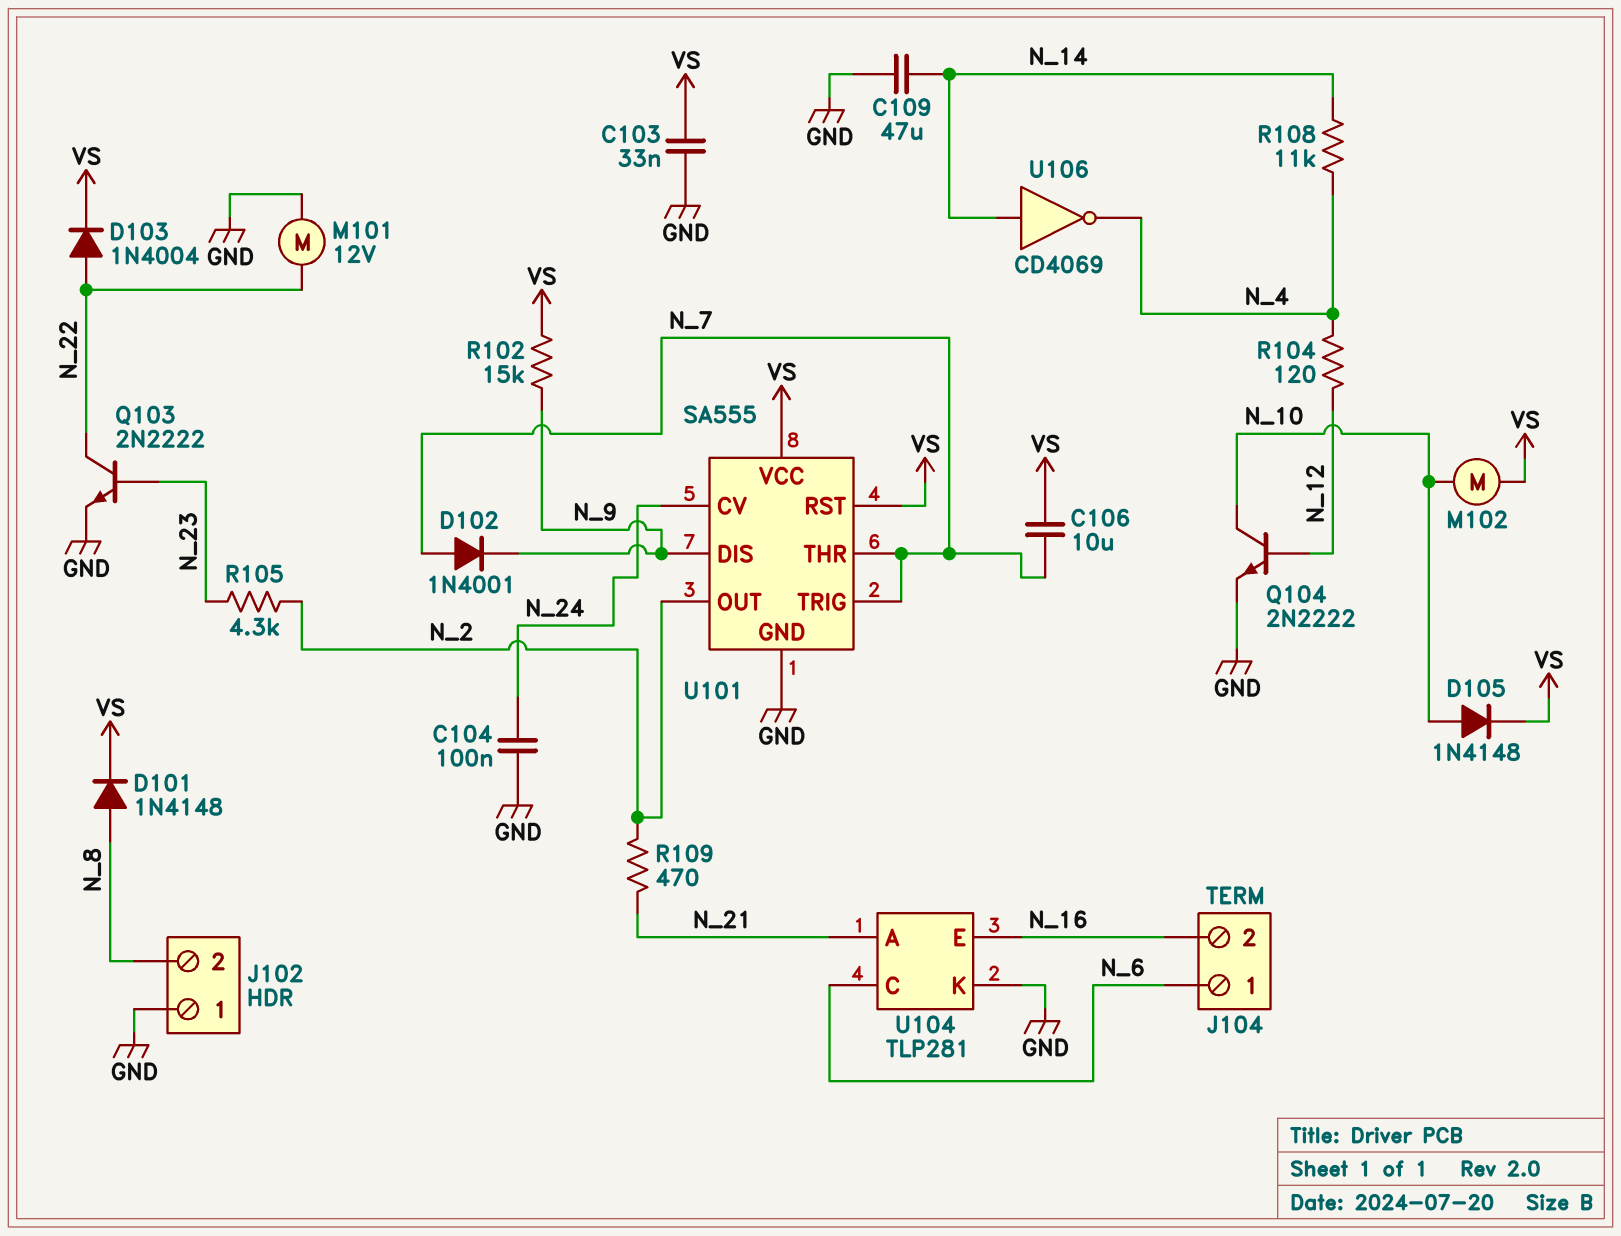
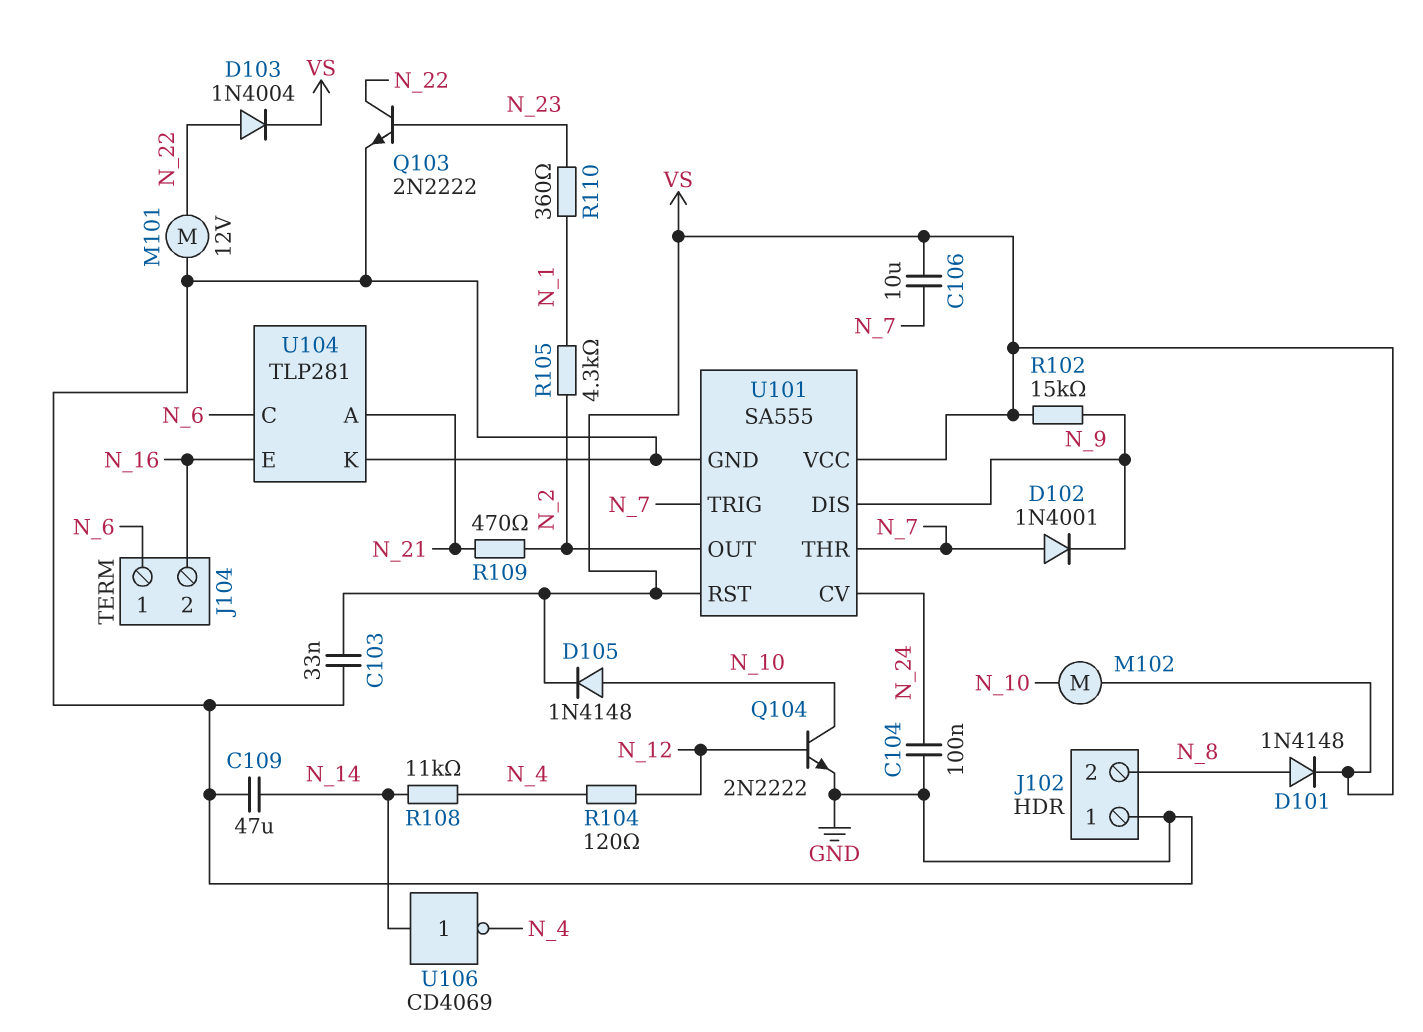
R105: 4.3k (N_2, N_23) -> 4.3k (N_1, N_2)
R110: none -> 360 (N_1, N_23)

